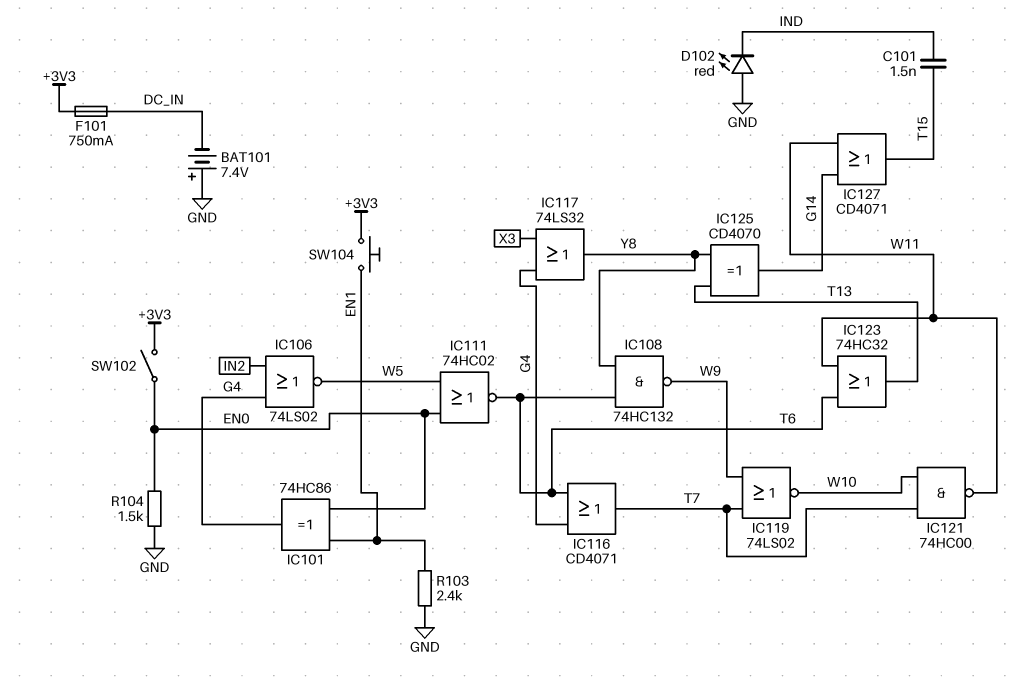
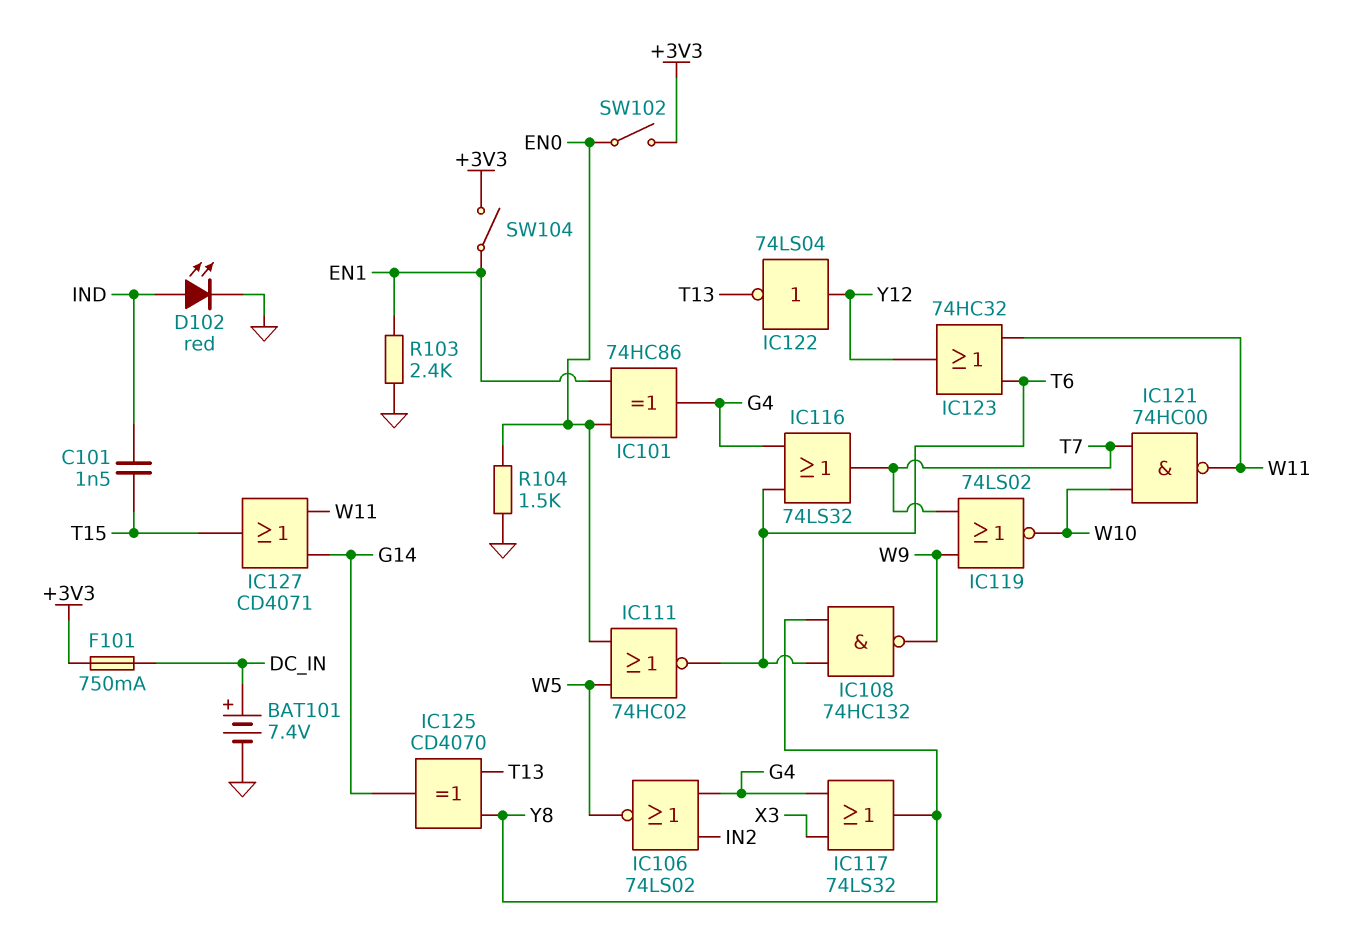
BAT101: 7.4V (plus GND, minus DC_IN) -> 7.4V (plus DC_IN, minus GND)
D102: LED red (A GND, K IND) -> LED red (A IND, K GND)
IC116: OR CD4071 (in G4, in T6, out T7) -> OR 74LS32 (in G4, in T6, out T7)
IC122: none -> NOT 74LS04 (in Y12, out T13)
IC123: OR 74HC32 (in T6, in W11, out T13) -> OR 74HC32 (in T6, in W11, out Y12)
SW104: button (+3V3, EN1) -> switch (+3V3, EN1)

